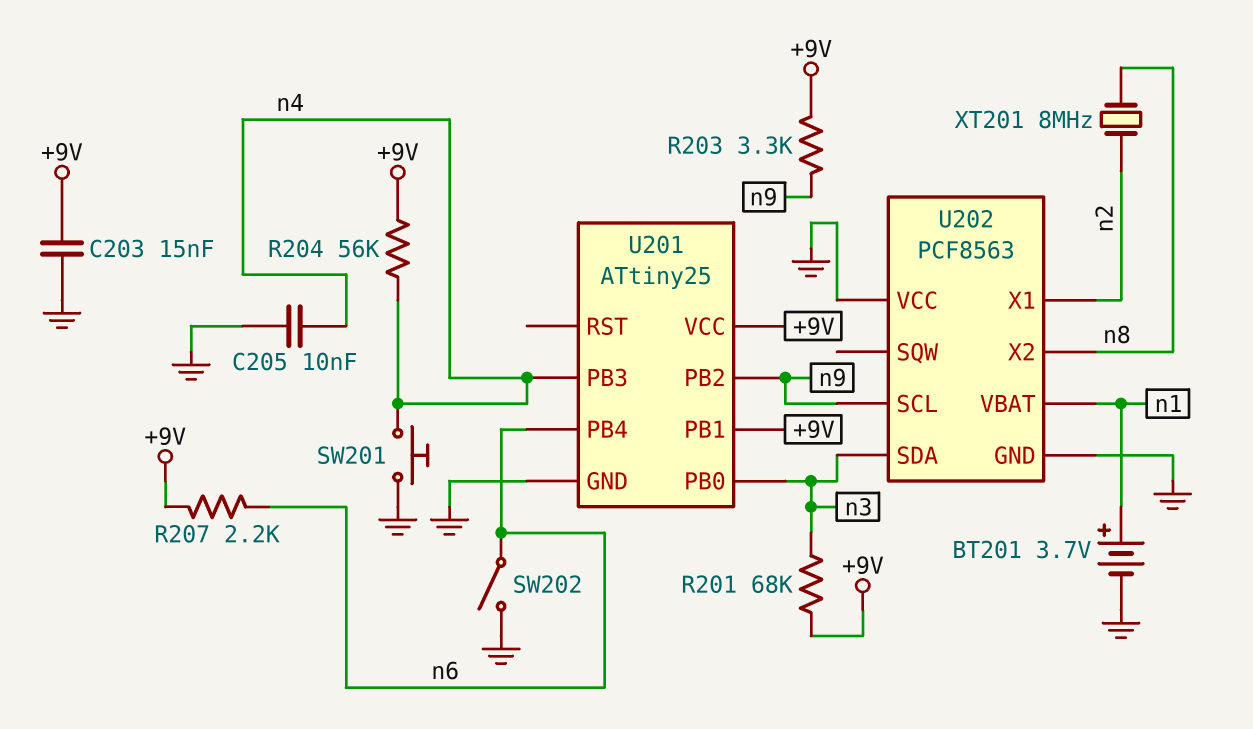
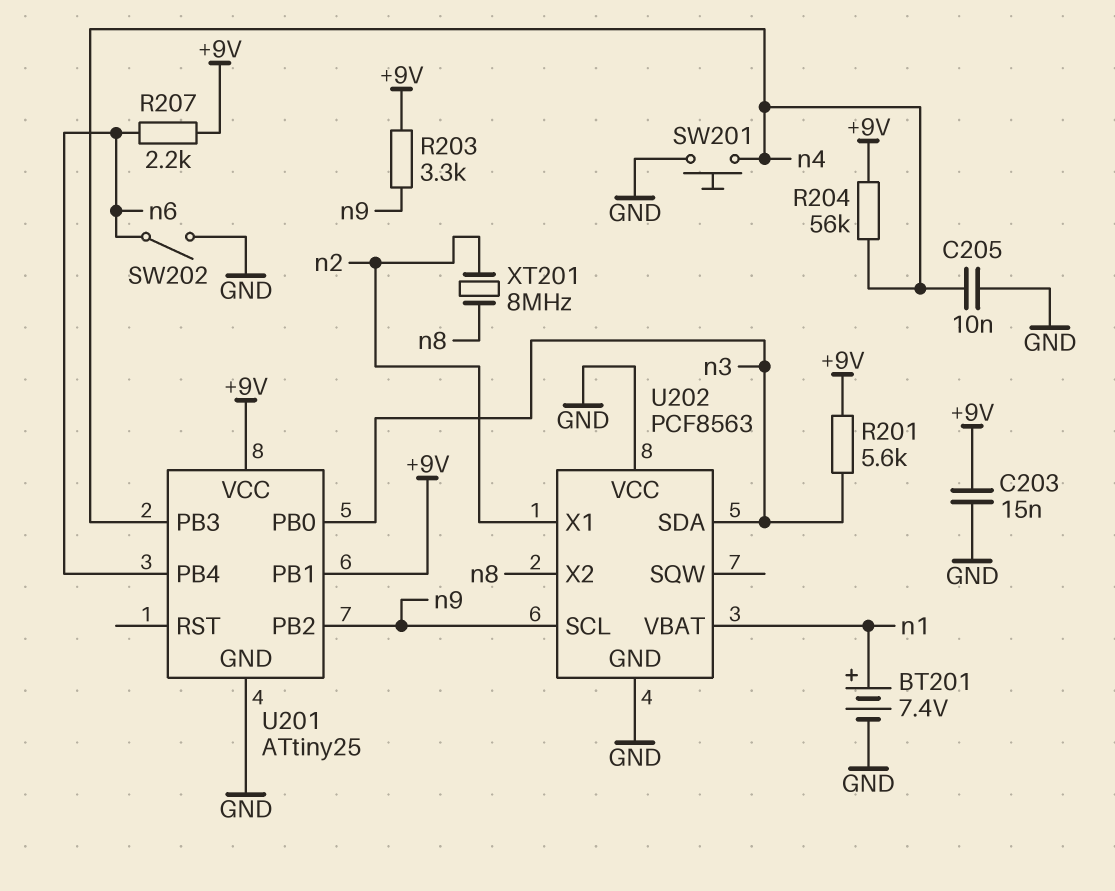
BT201: 3.7V (plus n1, minus GND) -> 7.4V (plus n1, minus GND)
R201: 68k (+9V, n3) -> 5.6k (+9V, n3)

